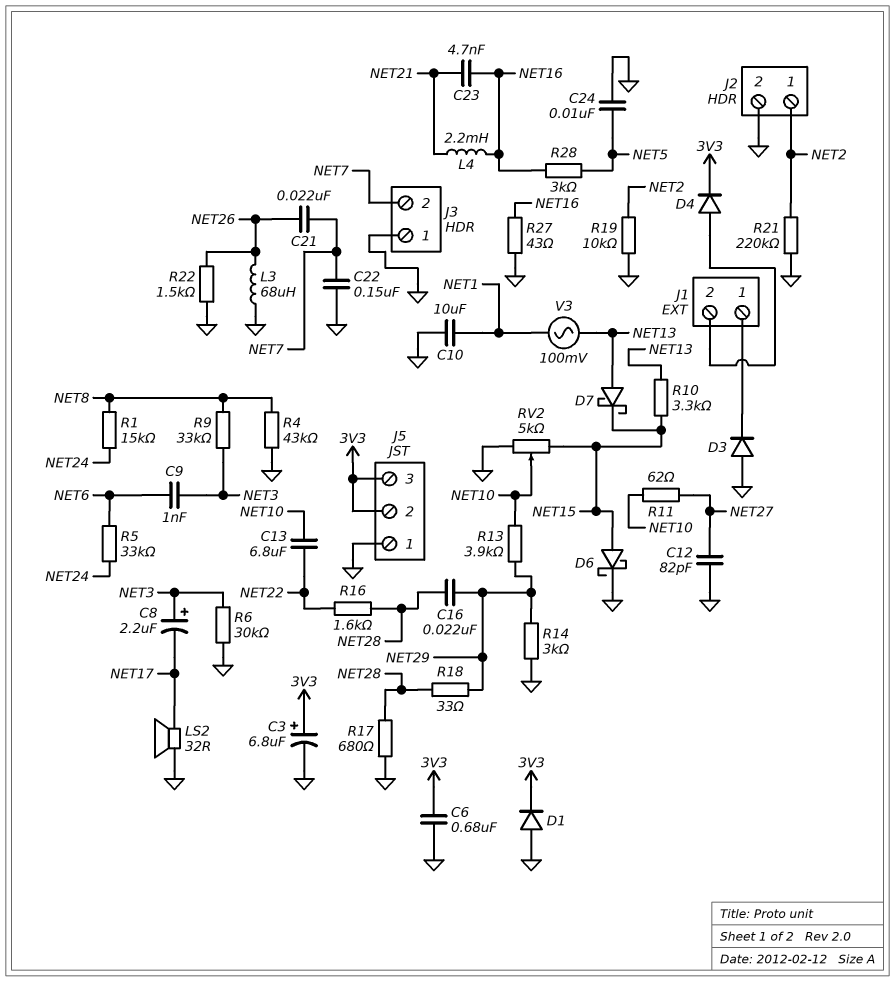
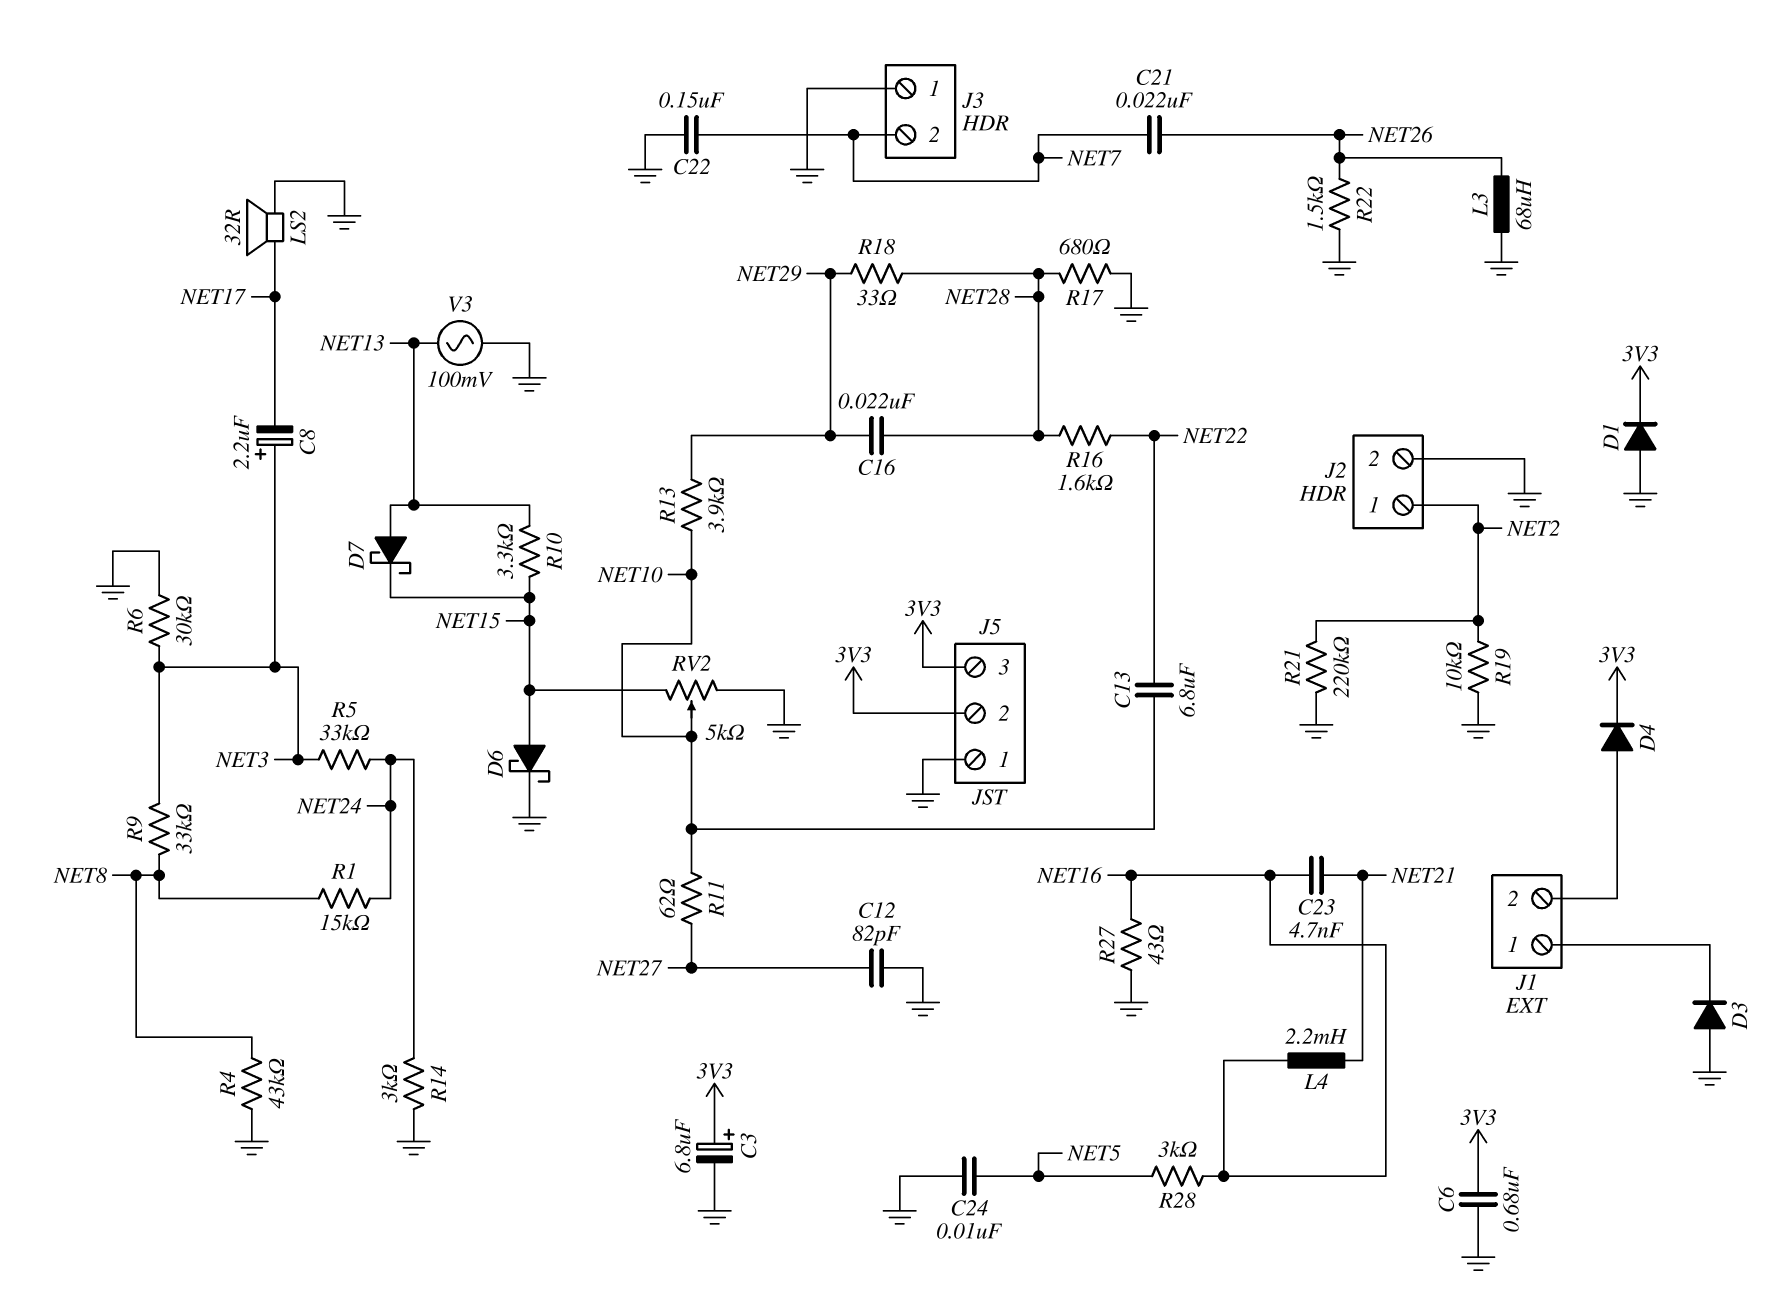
C9: 1nF (NET3, NET6) -> none
C10: 10uF (GND, NET1) -> none
R5: 33k (NET6, NET24) -> 33k (NET3, NET24)
R14: 3k (GND, NET29) -> 3k (GND, NET24)
V3: AC 100mV (NET1, NET13) -> AC 100mV (GND, NET13)

